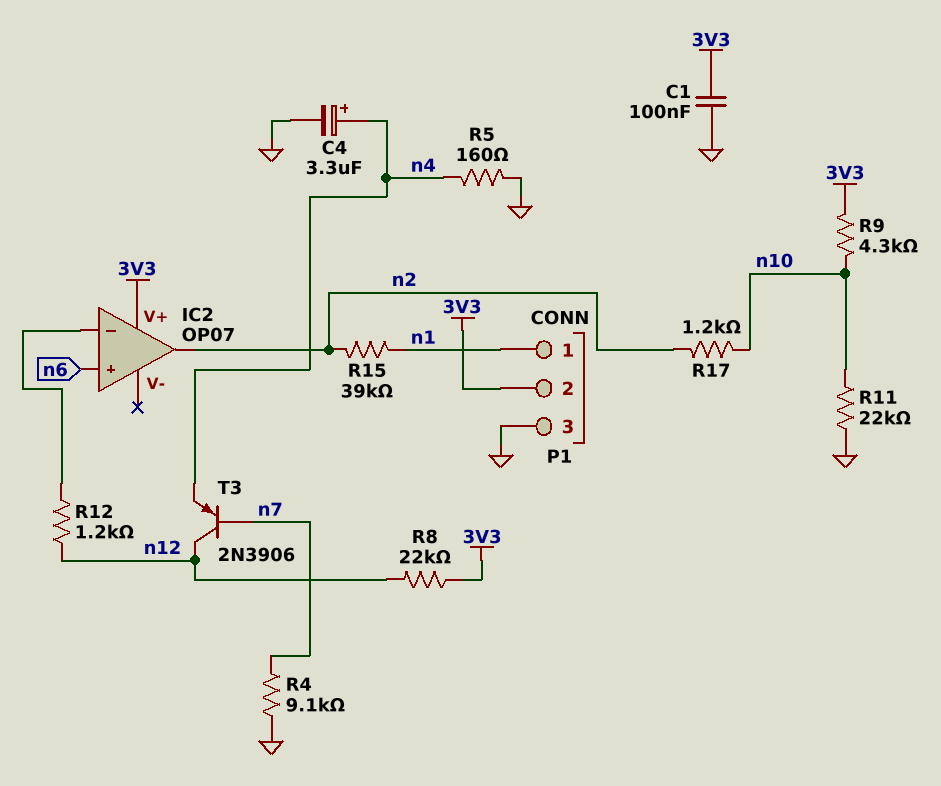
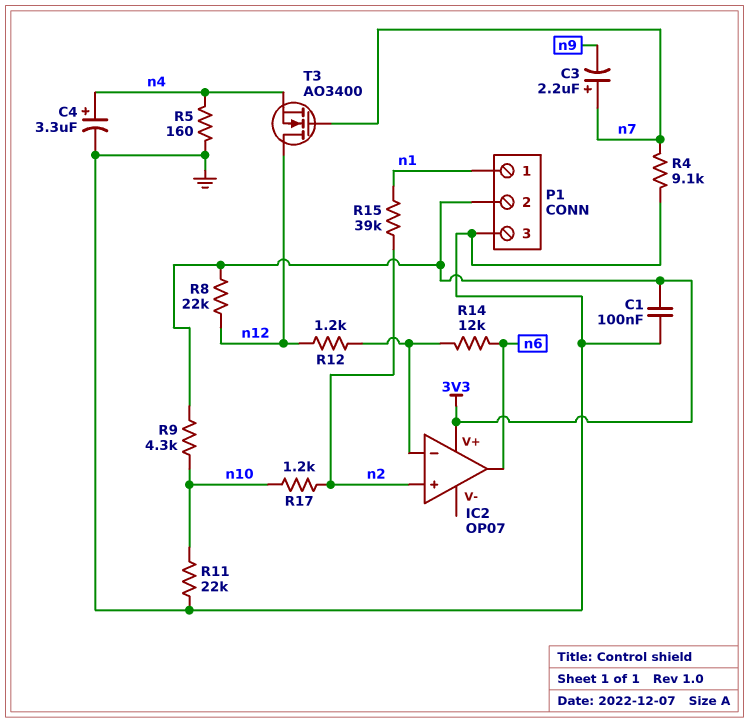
C3: none -> 2.2uF (plus n7, minus n9)
IC2 pin in+: n6 -> n2
IC2 pin out: n2 -> n6
R14: none -> 12k (IC2/in-, n6)
T3: PNP 2N3906 (B n7, C n12, E n4) -> NMOS AO3400 (G n7, D n12, S n4)

